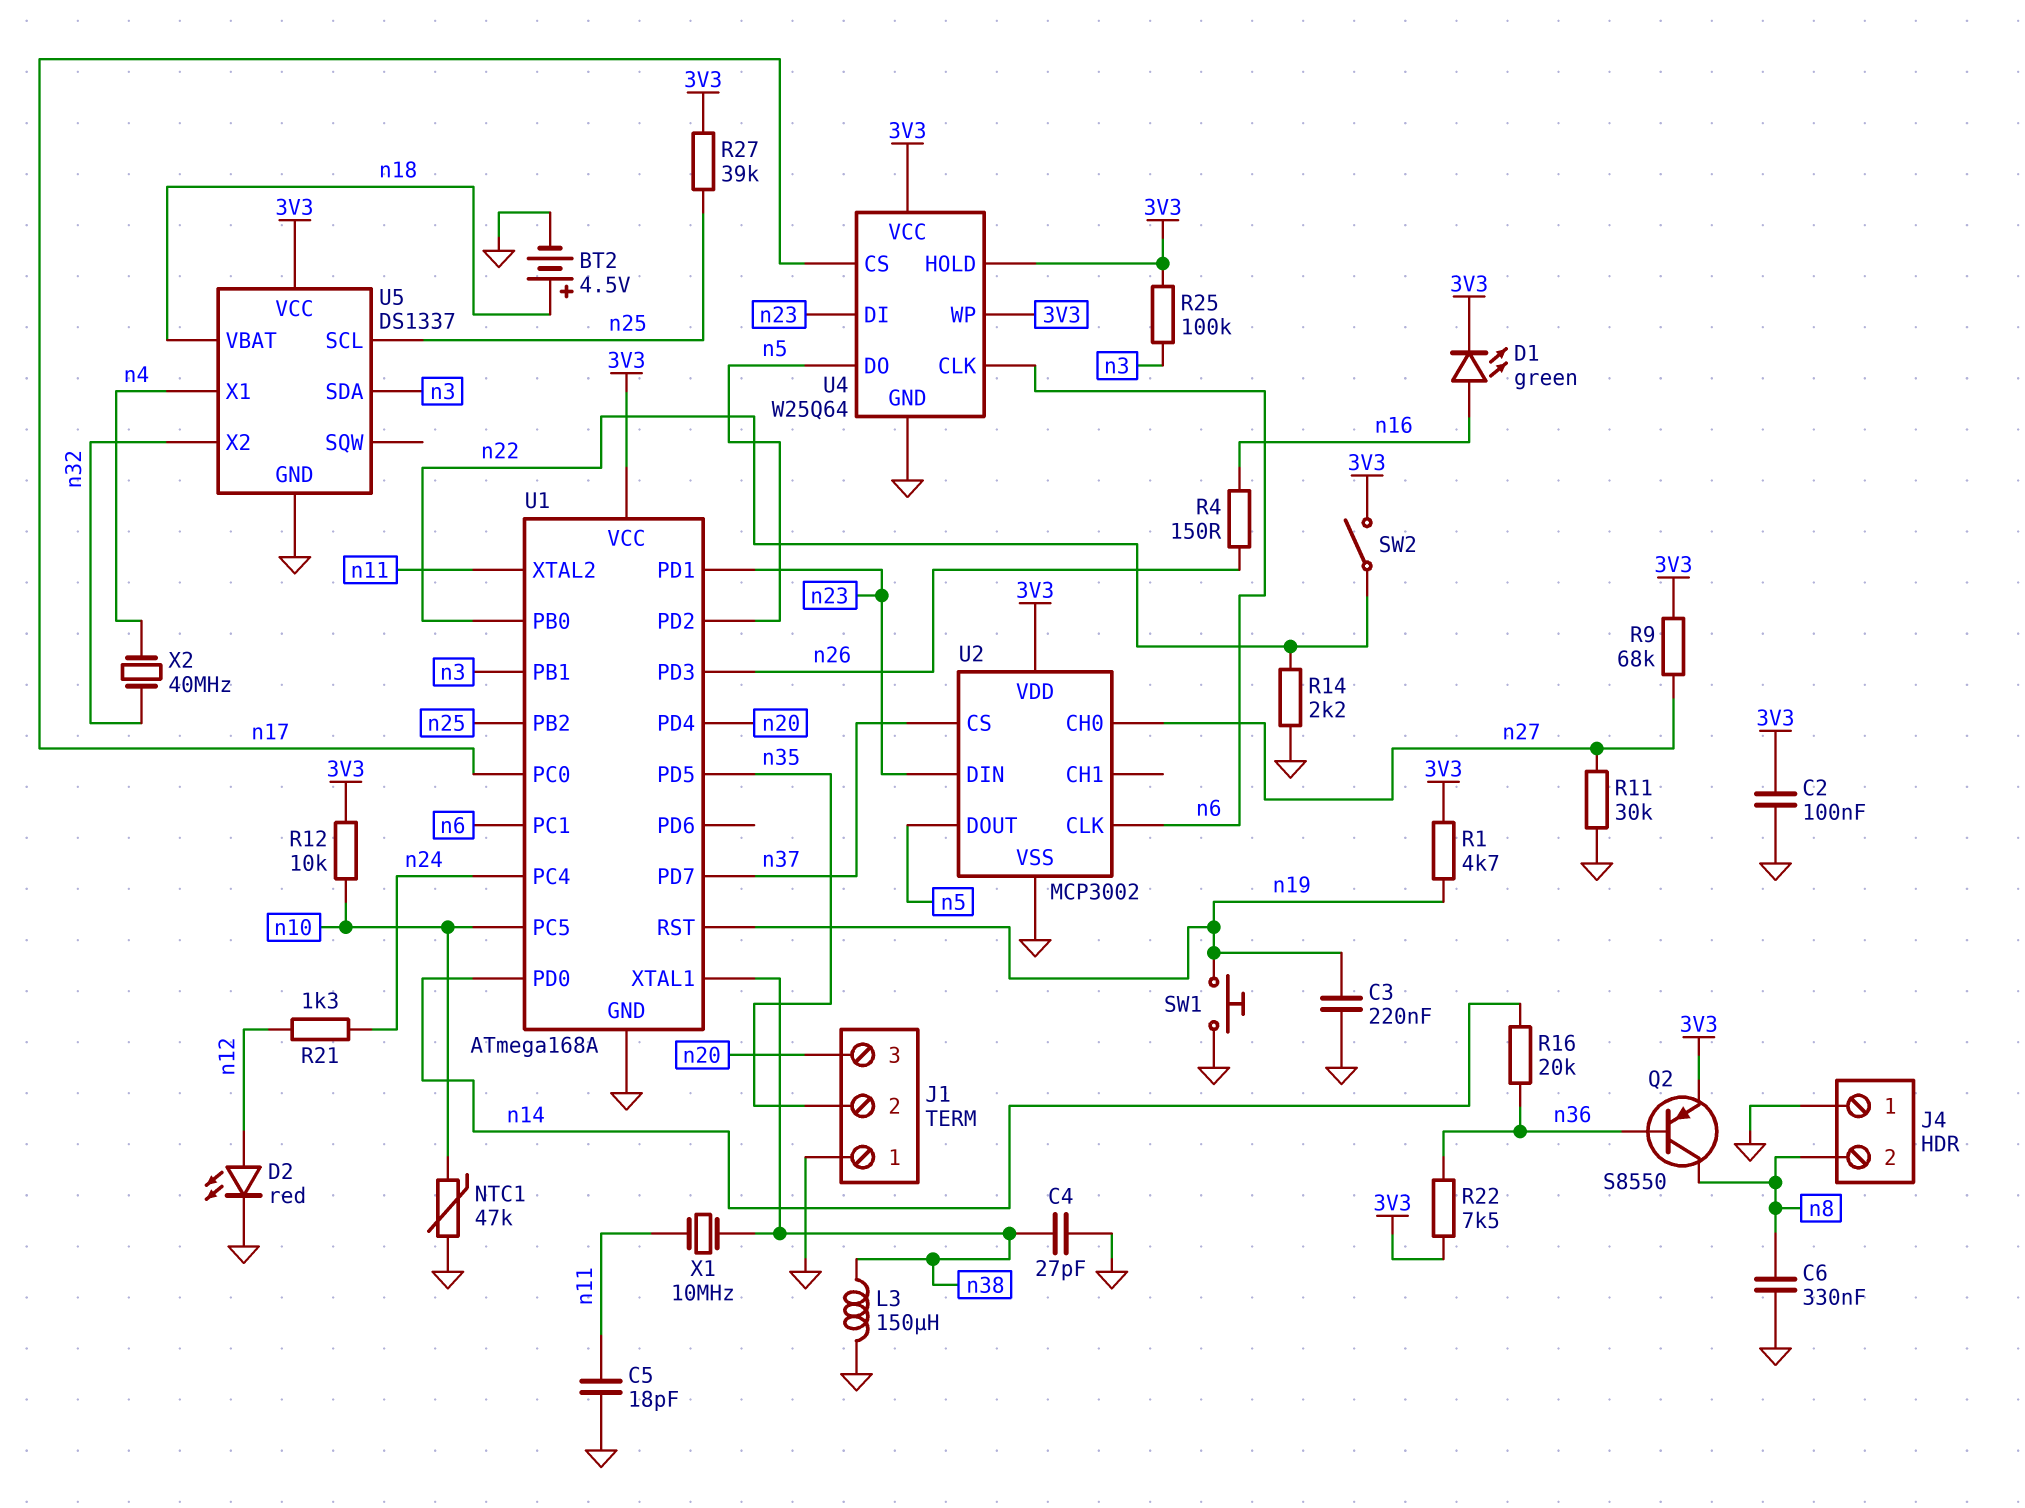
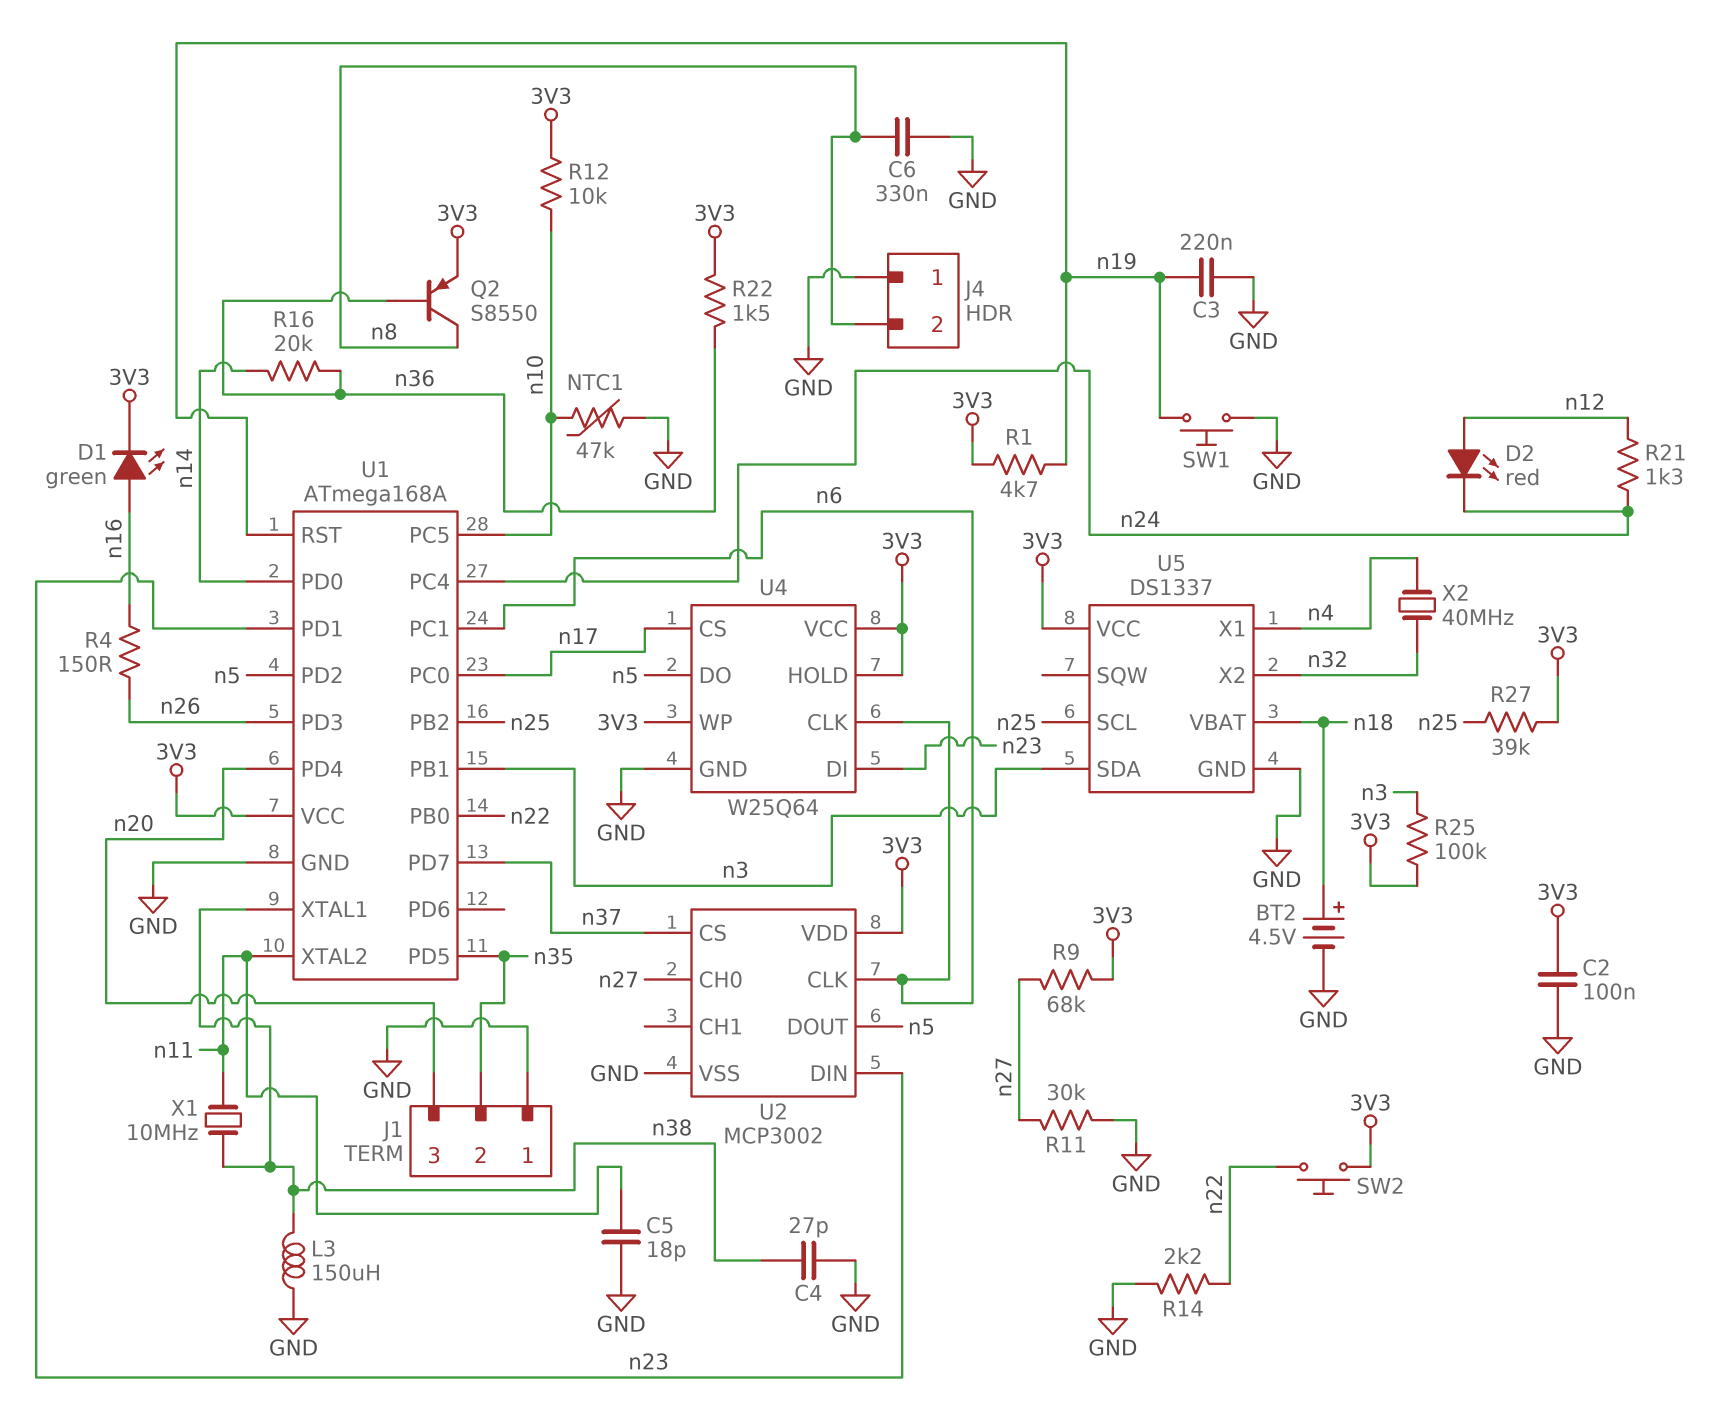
D2: LED red (A n12, K GND) -> LED red (A n12, K n24)
R22: 7.5k (3V3, n36) -> 1.5k (3V3, n36)
SW2: switch (3V3, n22) -> button (3V3, n22)

